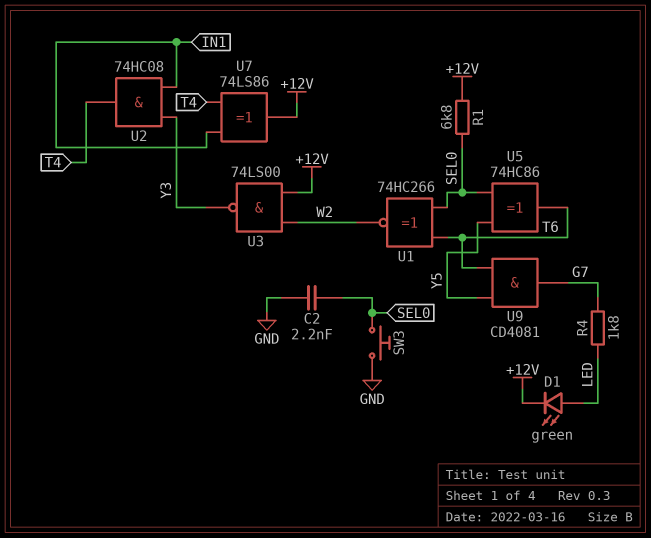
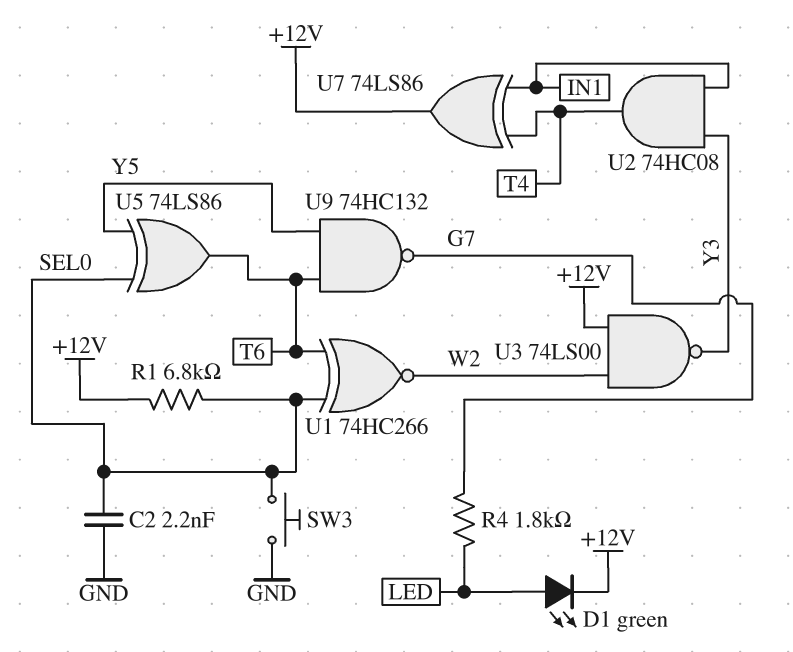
U5: XOR 74HC86 (in SEL0, in Y5, out T6) -> XOR 74LS86 (in SEL0, in Y5, out T6)
U9: AND CD4081 (in T6, in Y5, out G7) -> NAND 74HC132 (in T6, in Y5, out G7)

